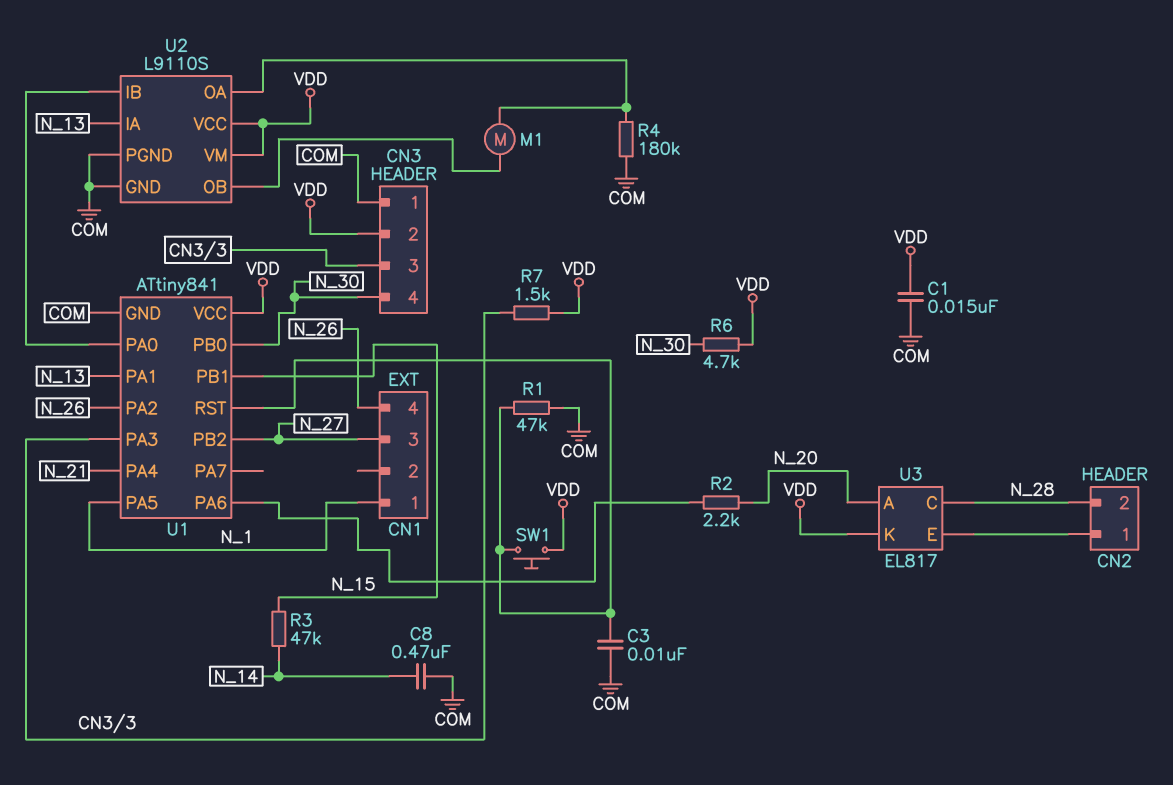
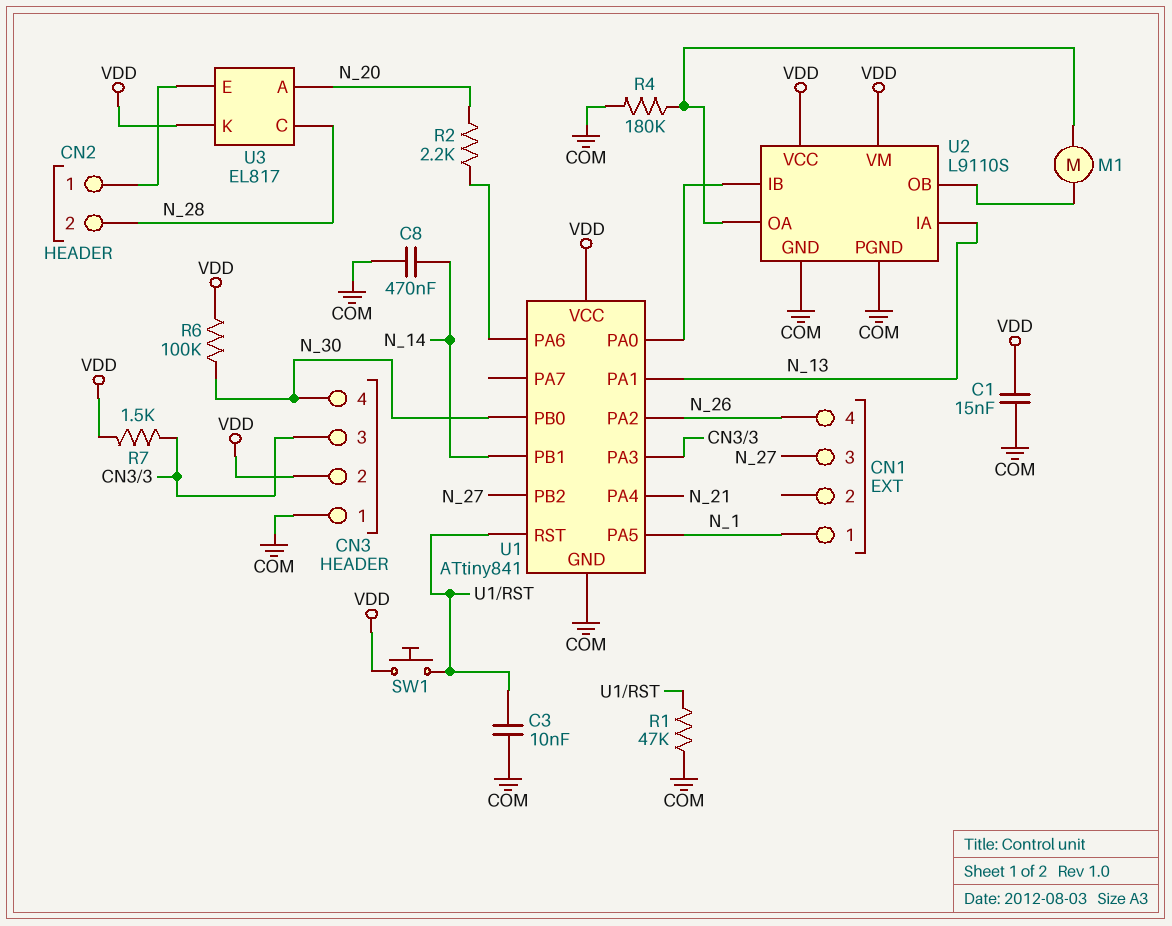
R3: 47k (N_14, N_15) -> none
R6: 4.7k (N_30, VDD) -> 100k (N_30, VDD)
U1 pin PB1: N_15 -> N_14

